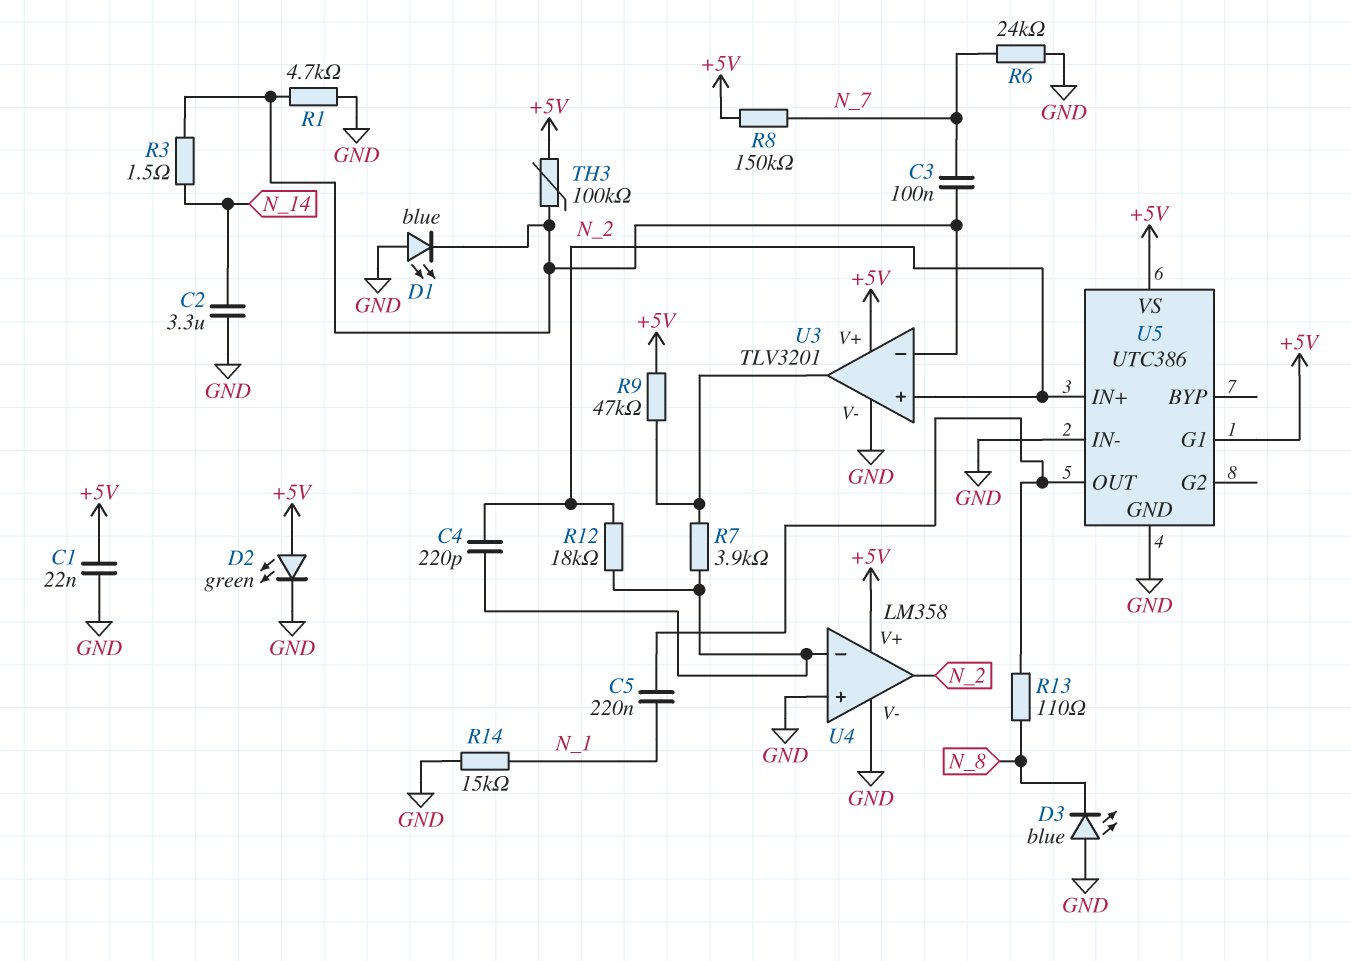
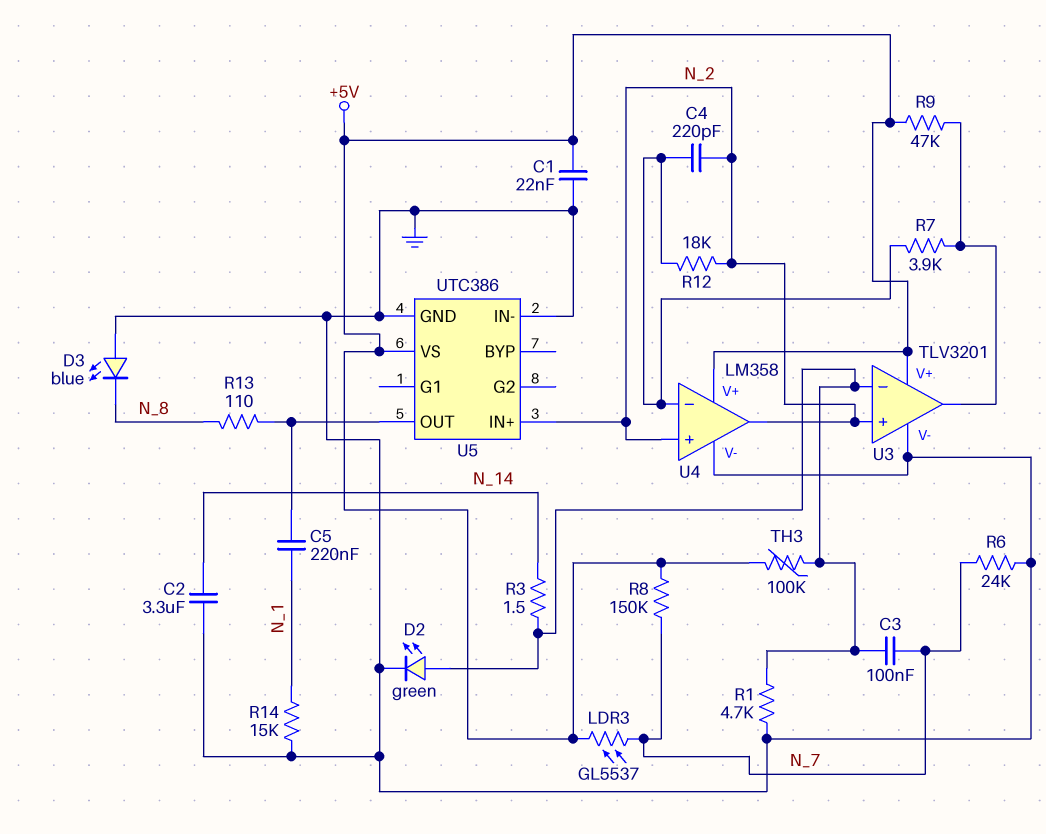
D1: LED blue (A GND, K U3/in-) -> none
D2: LED green (A +5V, K GND) -> LED green (A U3/in-, K GND)
LDR3: none -> GL5537 (+5V, N_7)
U4 pin in+: GND -> N_2
U5 pin G1: +5V -> none

